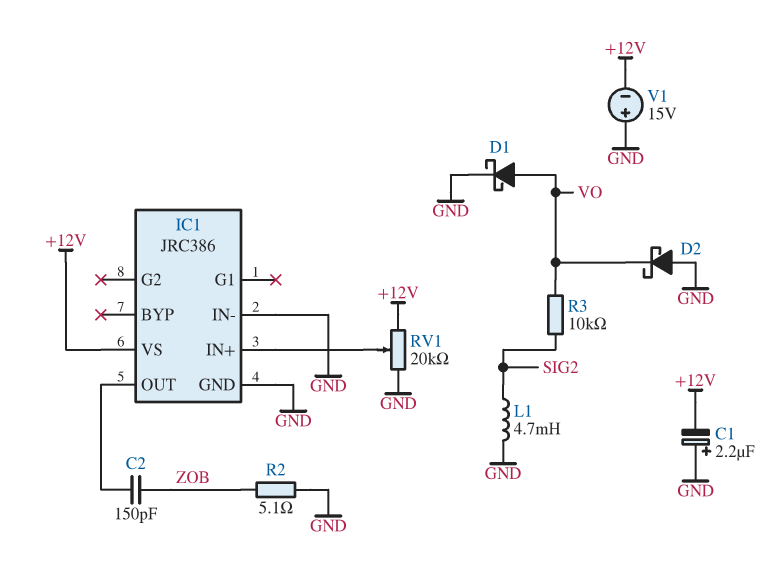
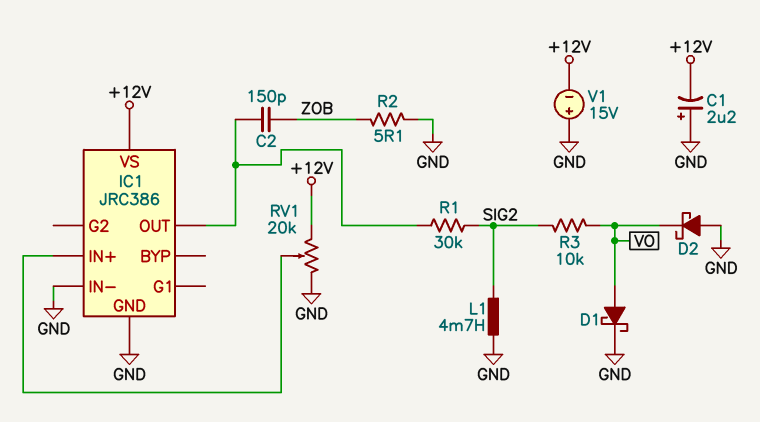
R1: none -> 30k (IC1/OUT, SIG2)

